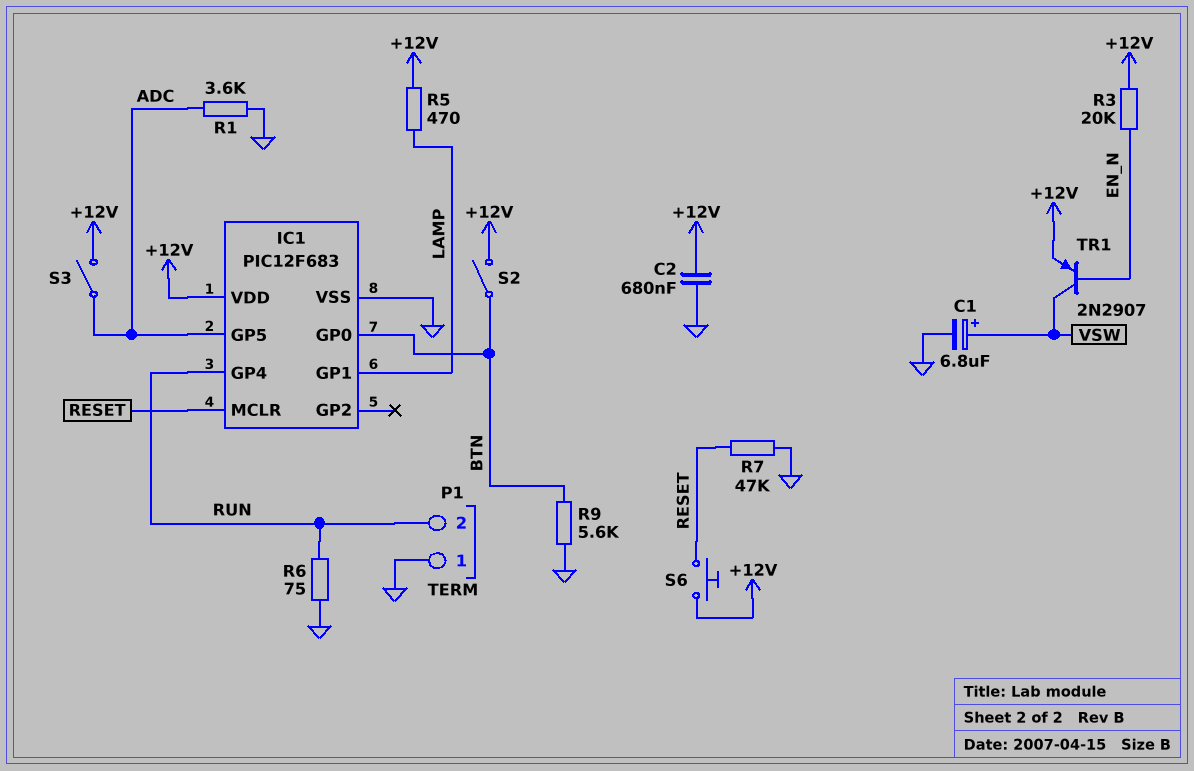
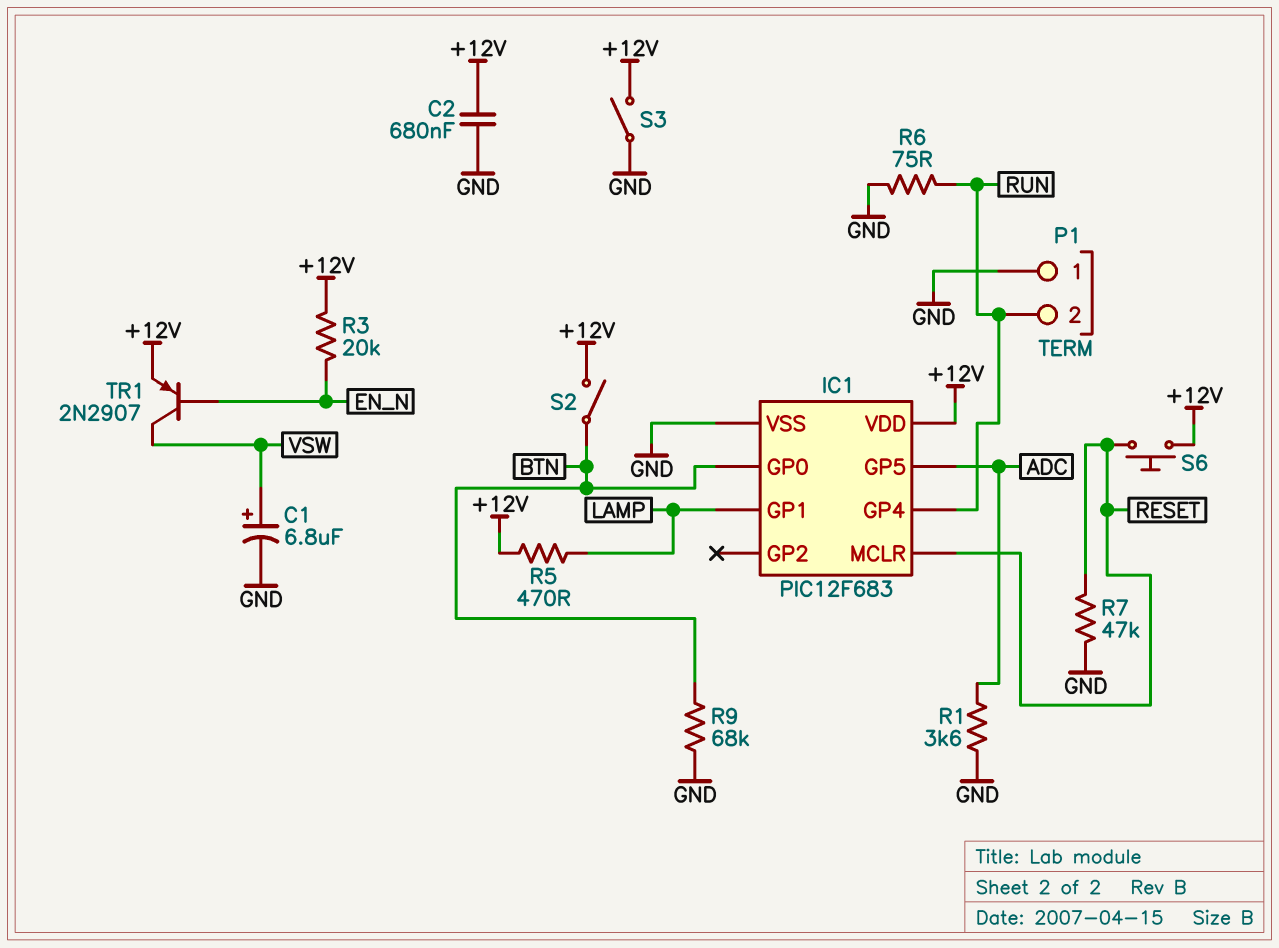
R9: 5.6k (BTN, GND) -> 68k (BTN, GND)
S3: switch (+12V, ADC) -> switch (+12V, GND)

